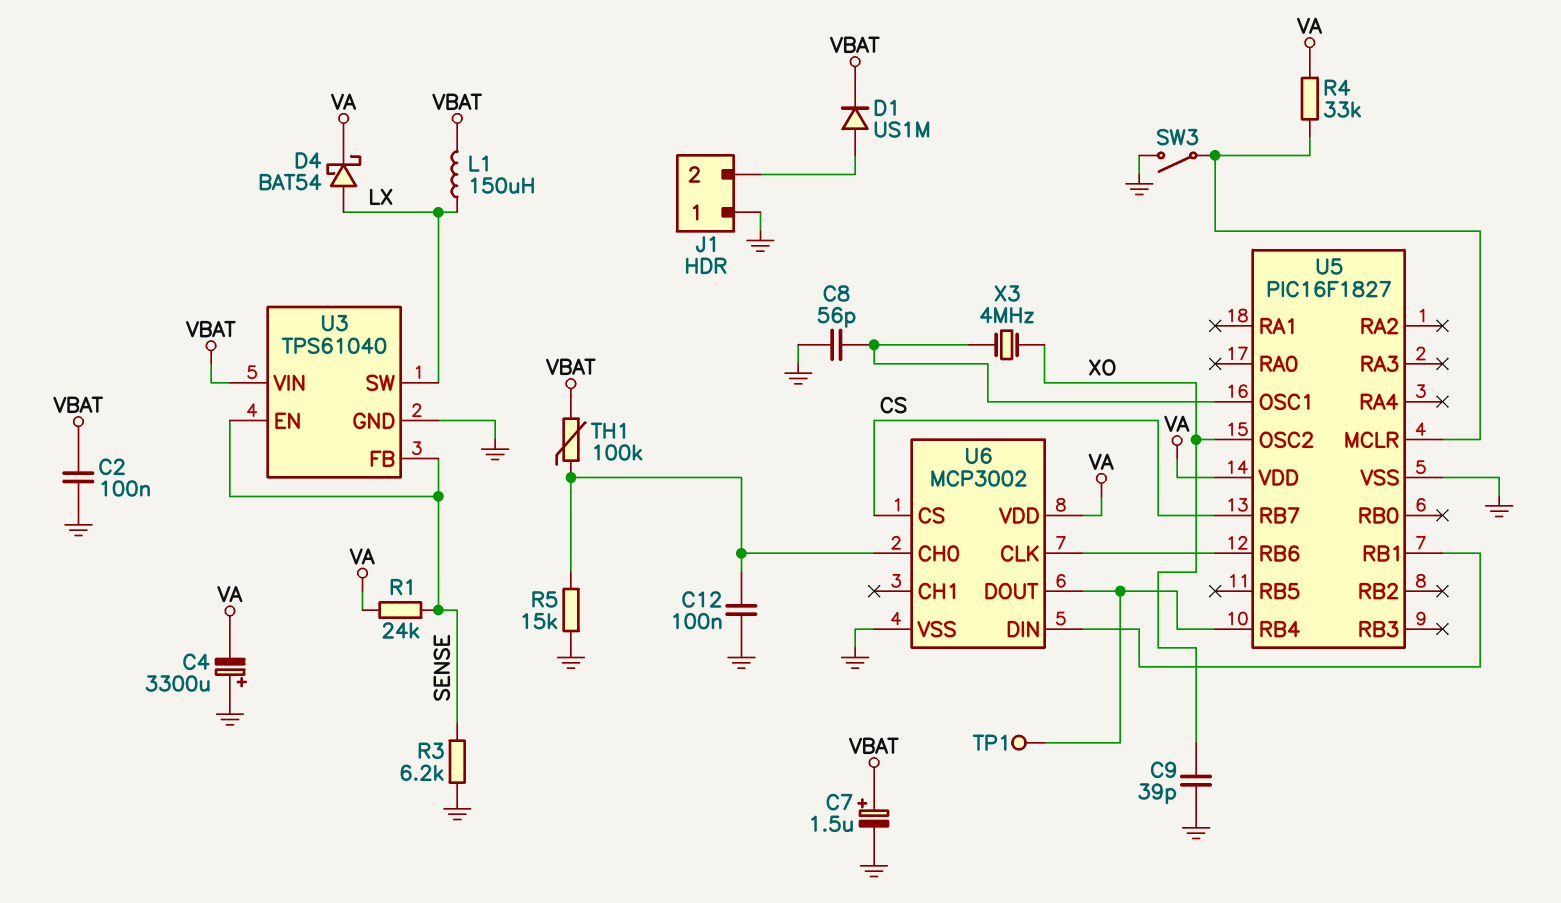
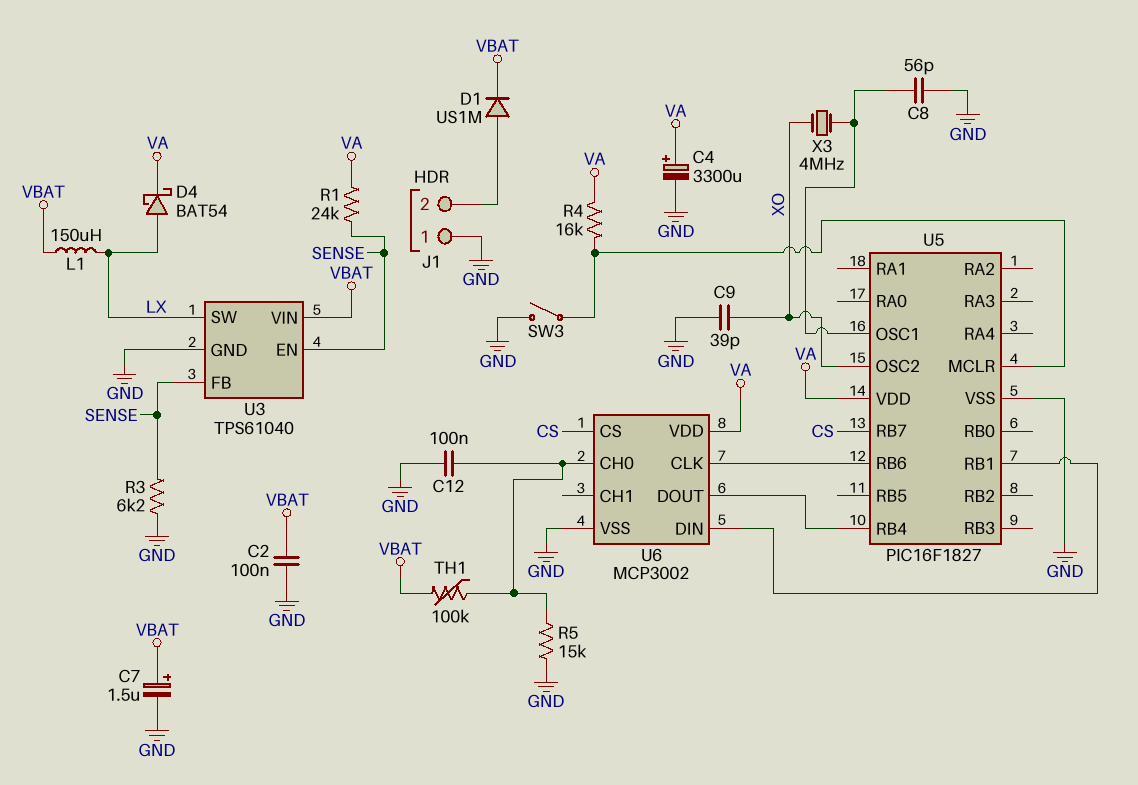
C4: 3300uF (plus GND, minus VA) -> 3300uF (plus VA, minus GND)
R4: 33k (U5/MCLR, VA) -> 16k (U5/MCLR, VA)
TP1: test point (U5/RB4) -> none

